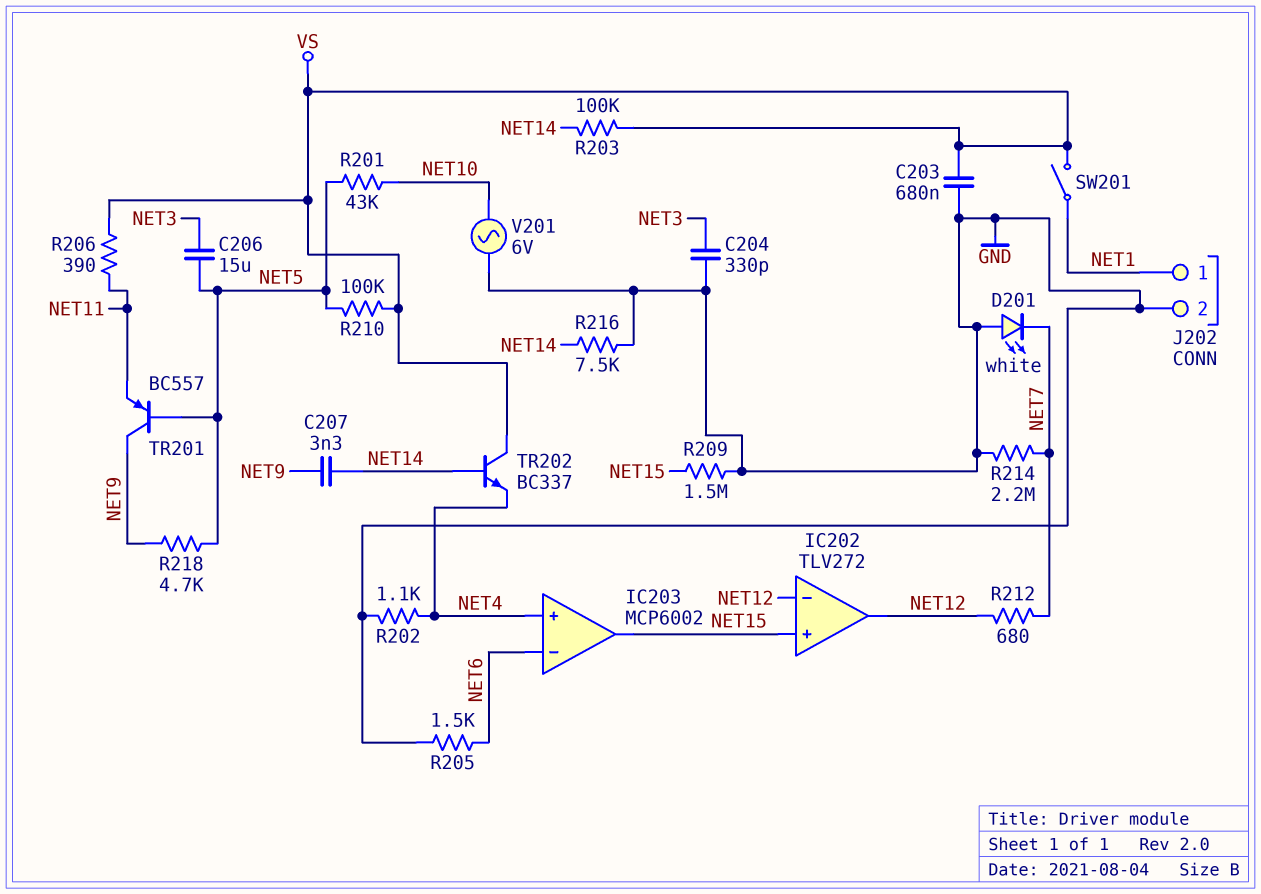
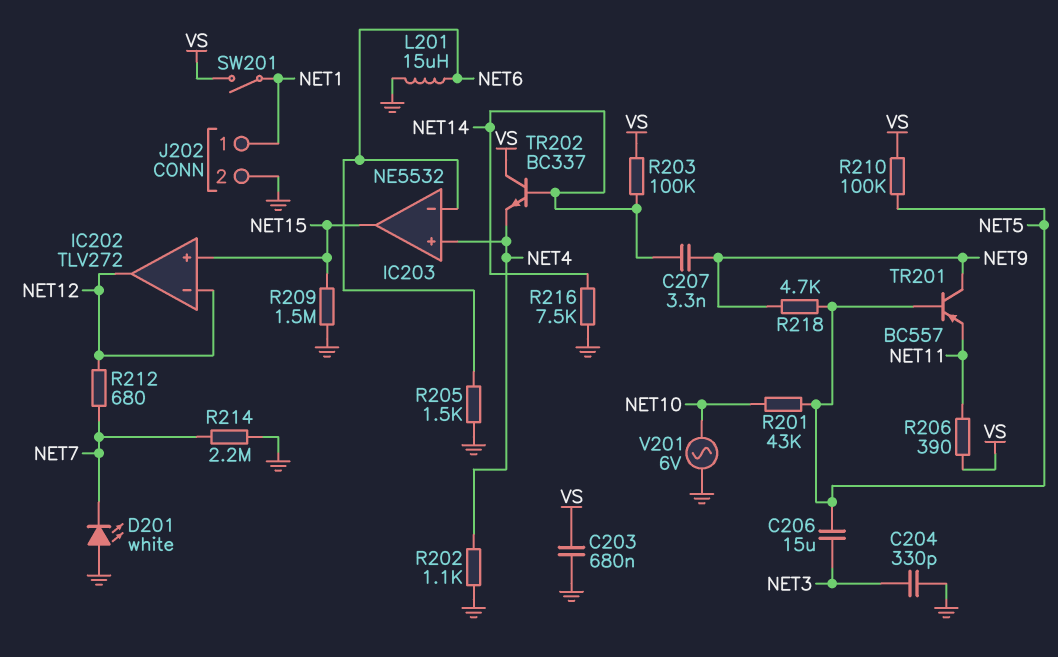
IC203: MCP6002 -> NE5532
L201: none -> 15uH (GND, NET6)

